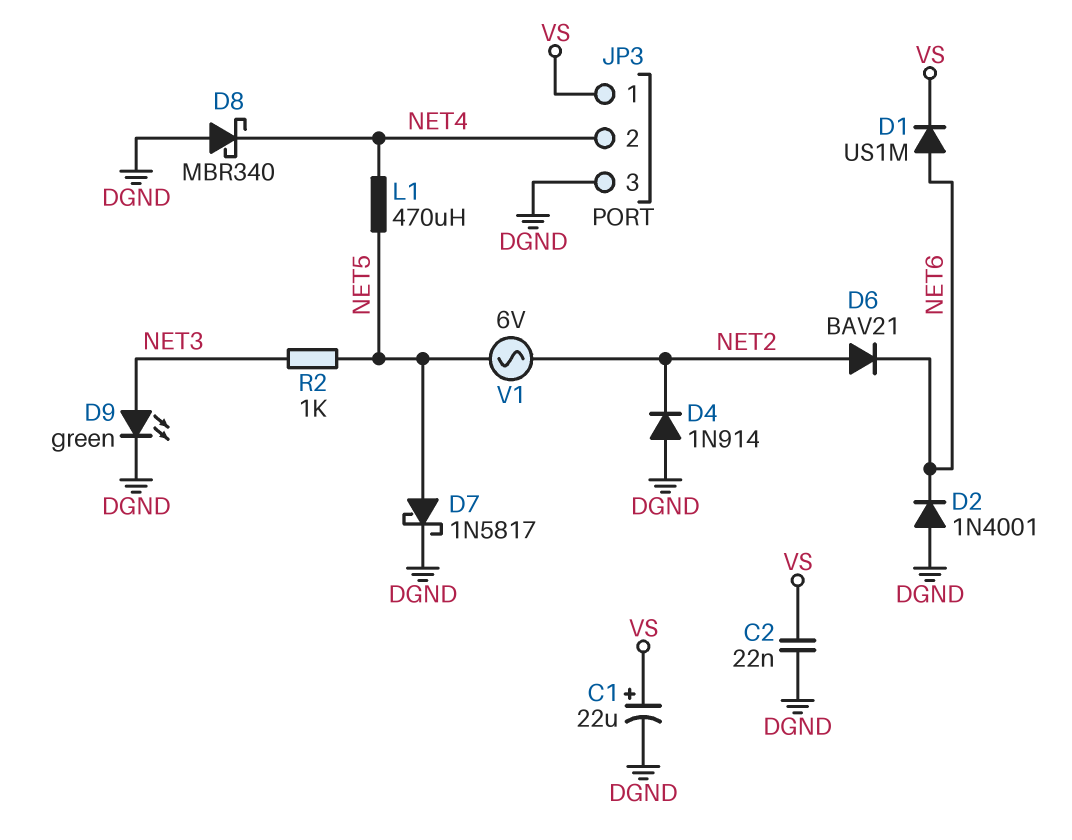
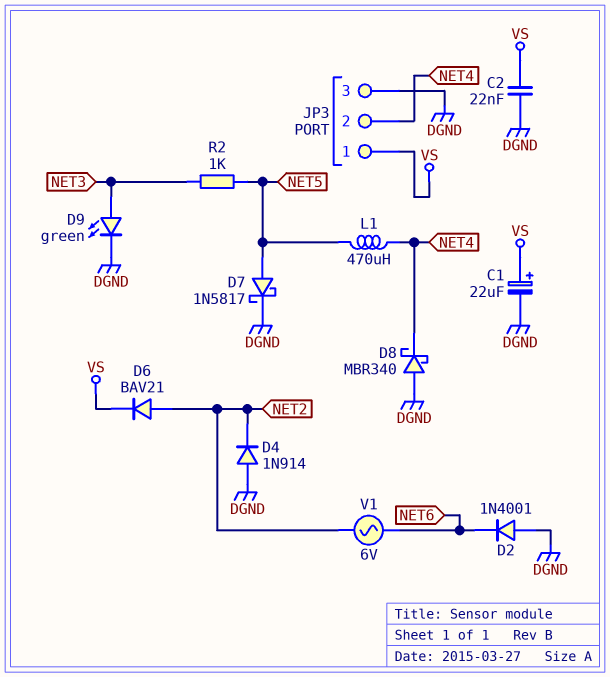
D1: diode US1M (A NET6, K VS) -> none
D6: diode BAV21 (A NET2, K NET6) -> diode BAV21 (A NET2, K VS)
V1: AC 6V (NET2, NET5) -> AC 6V (NET2, NET6)

